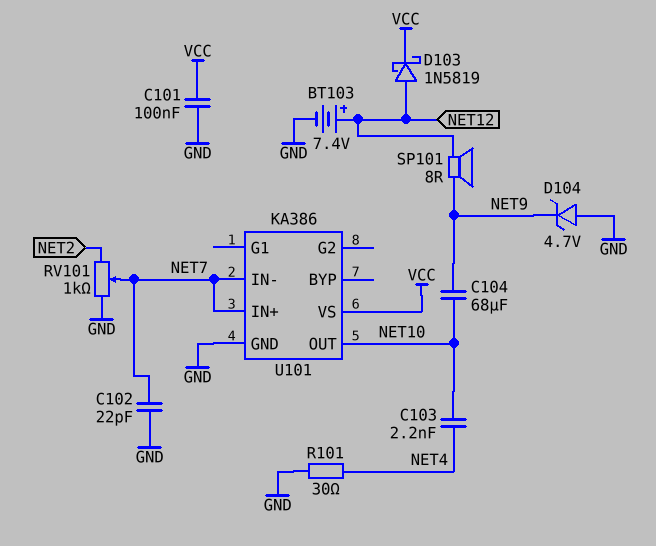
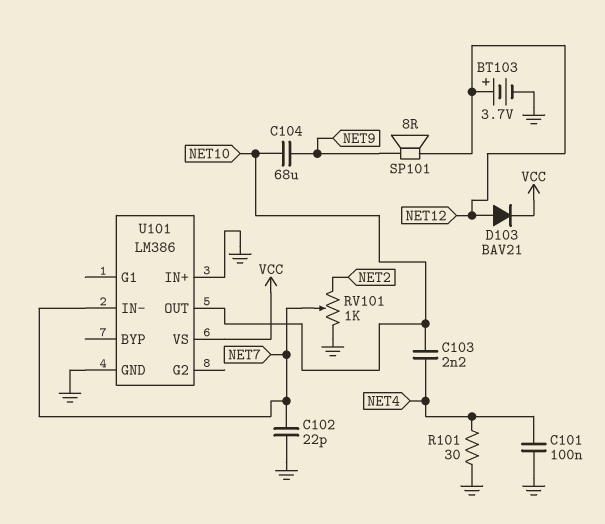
BT103: 7.4V (plus NET12, minus GND) -> 3.7V (plus NET12, minus GND)
C101: 100nF (GND, VCC) -> 100nF (GND, NET4)
D103: schottky 1N5819 (A NET12, K VCC) -> diode BAV21 (A NET12, K VCC)
D104: zener 4.7V (A GND, K NET9) -> none
U101: KA386 -> LM386
U101 pin IN+: NET7 -> GND

